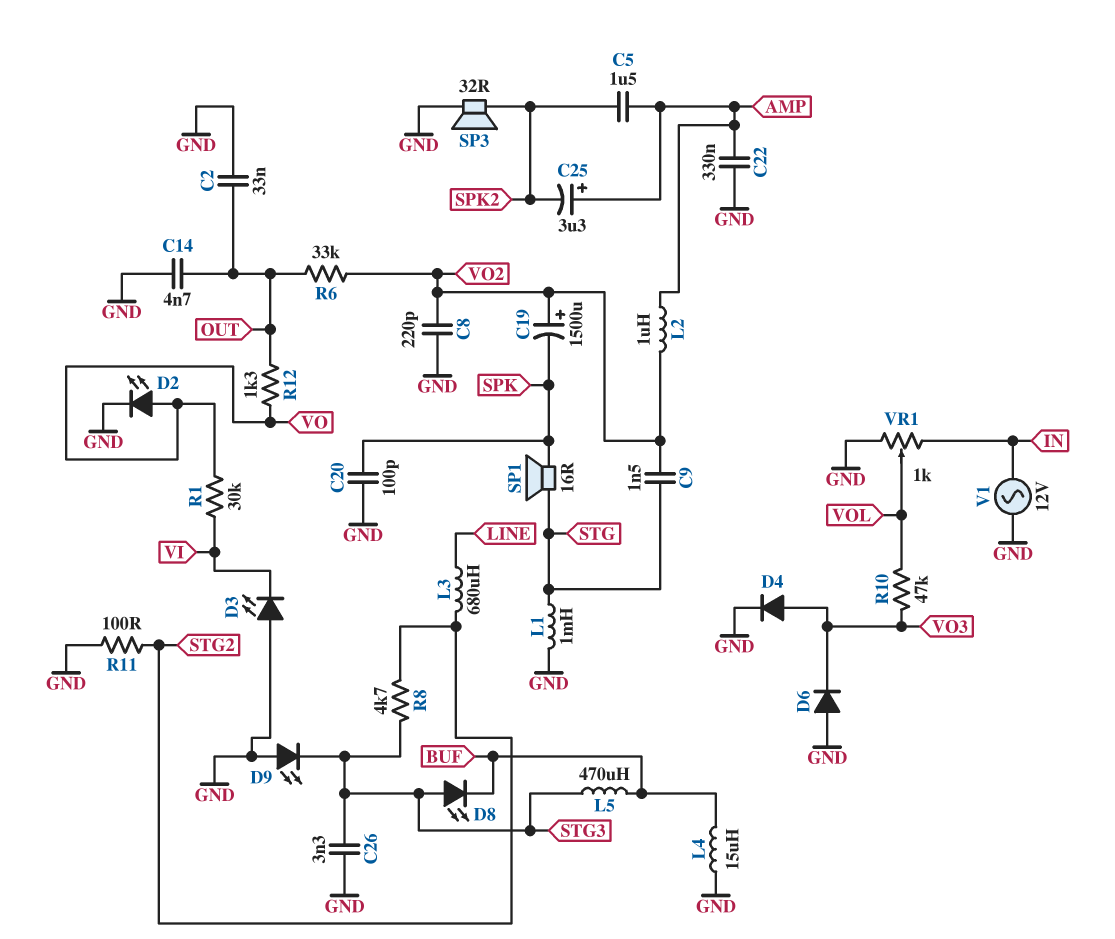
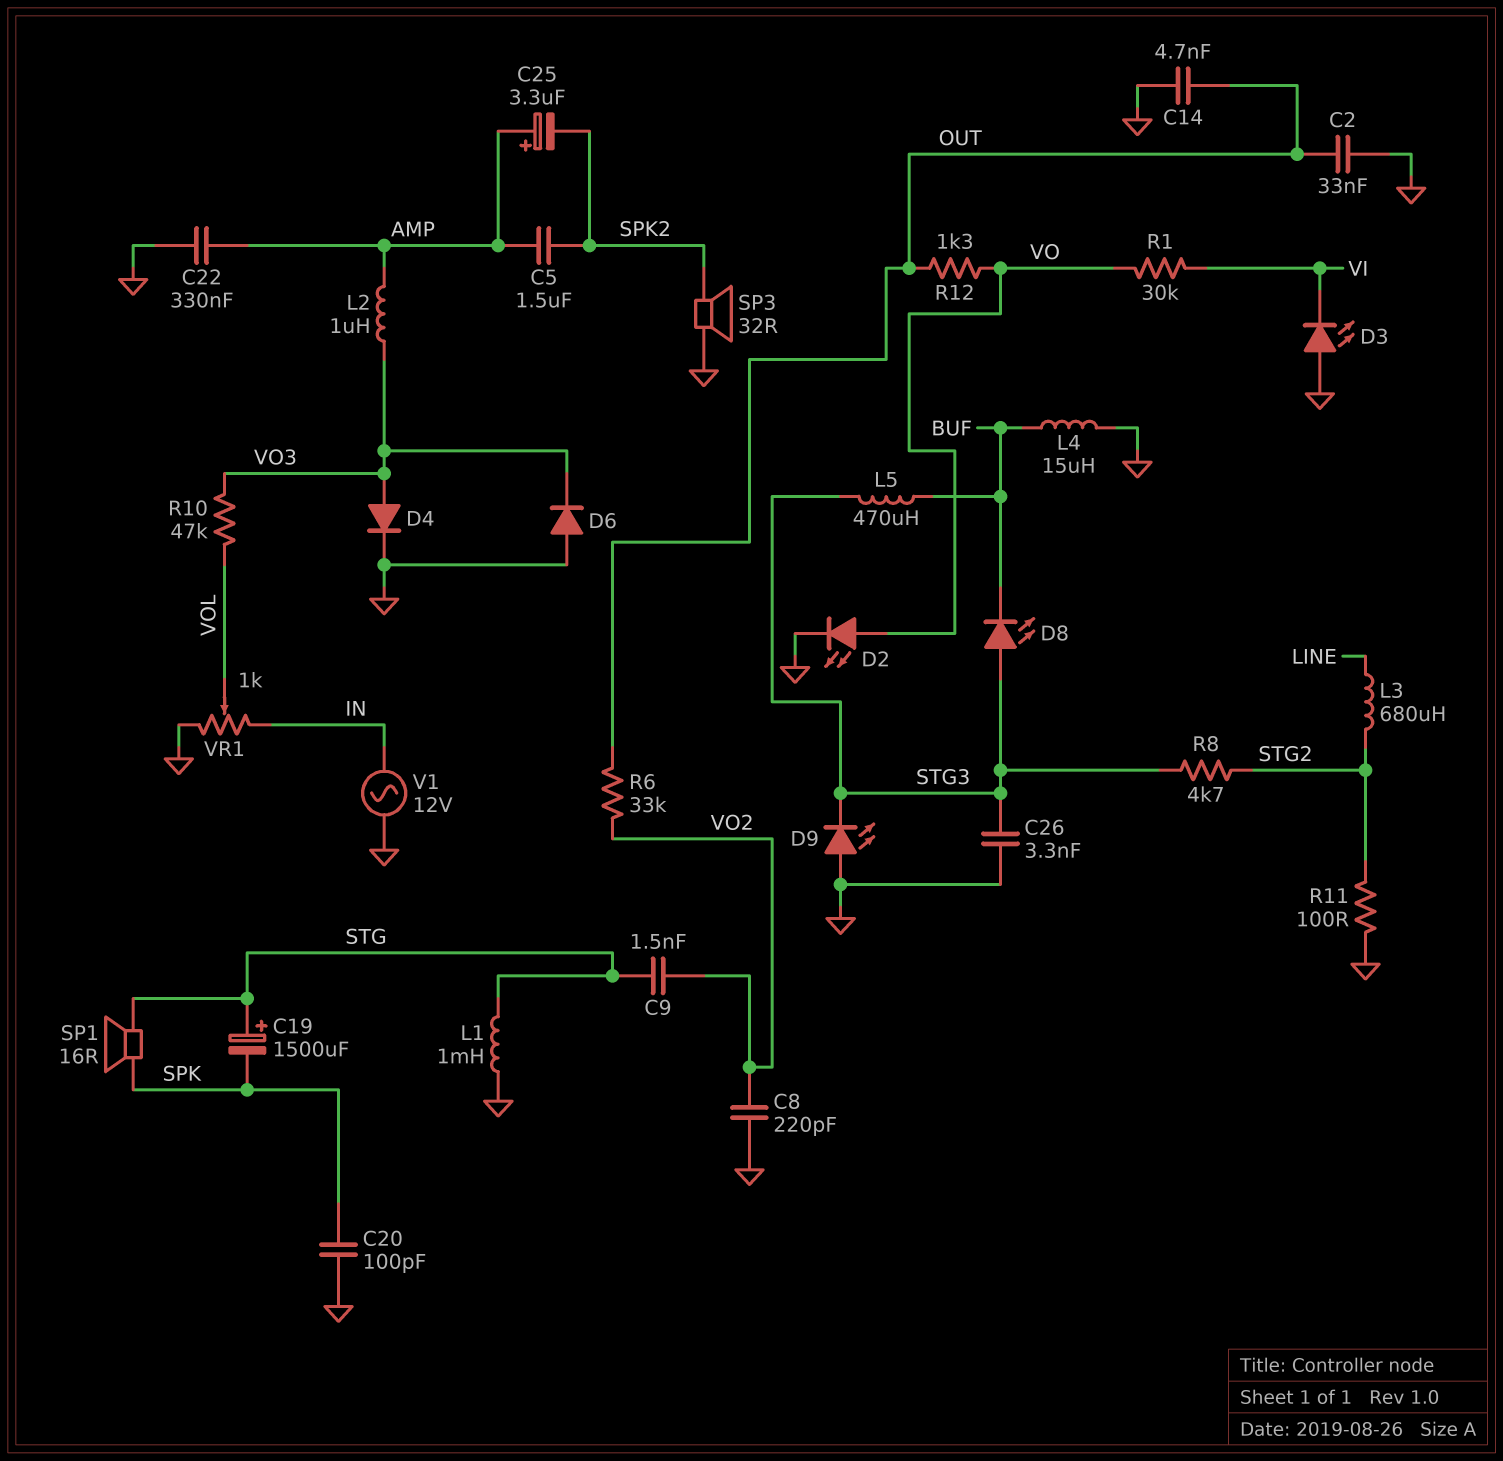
C19: 1500uF (plus VO2, minus SPK) -> 1500uF (plus STG, minus SPK)
L2: 1uH (AMP, VO2) -> 1uH (AMP, VO3)

